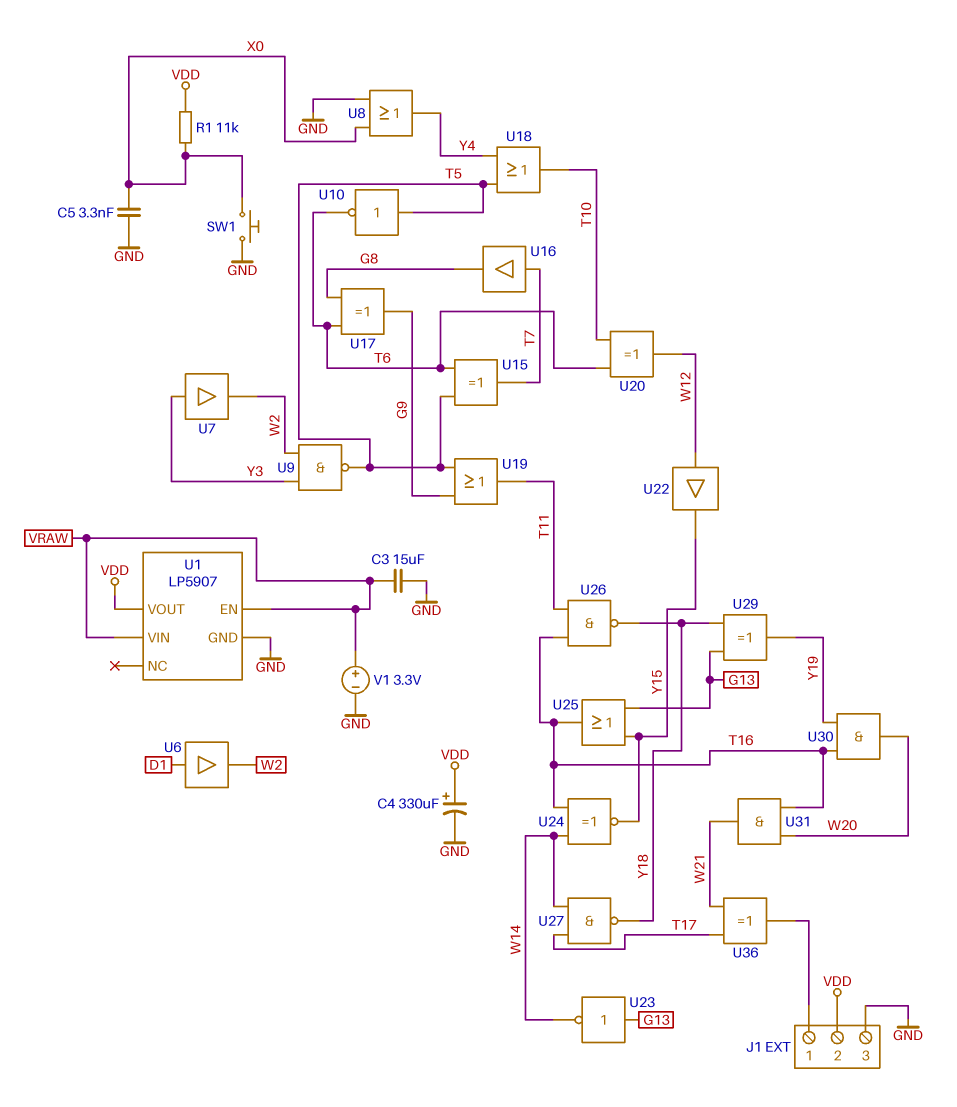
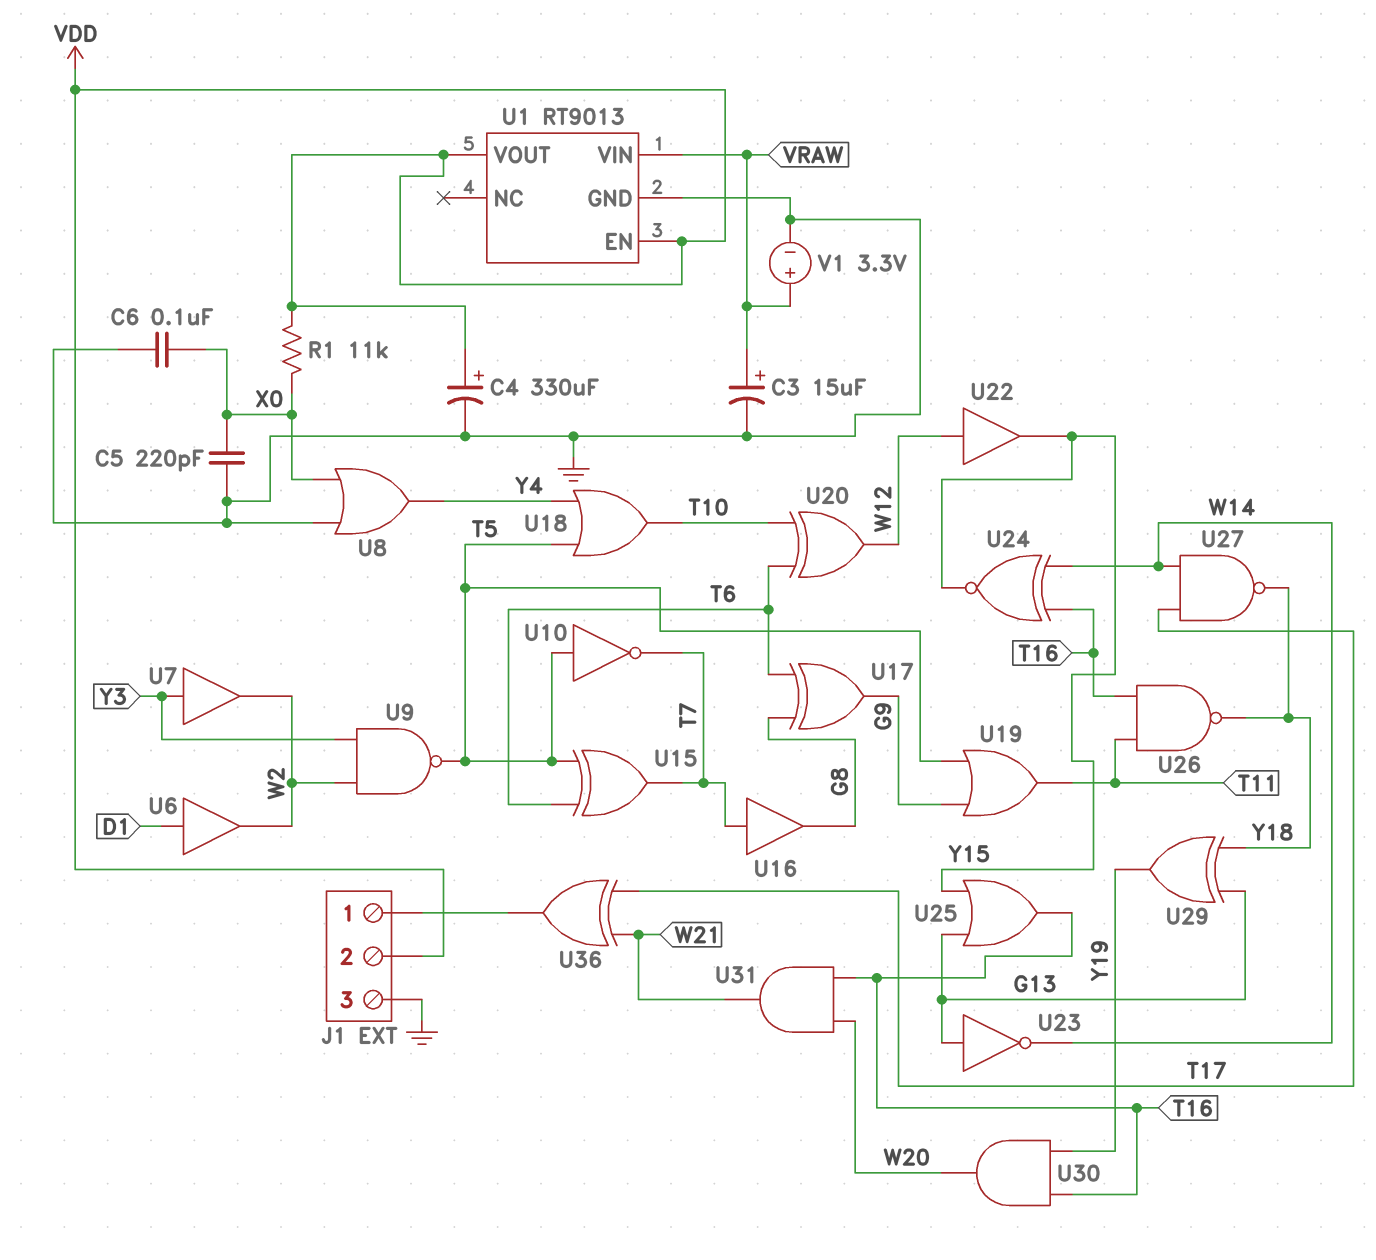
C3: 15uF (GND, VRAW) -> 15uF (plus VRAW, minus GND)
C5: 3.3nF (GND, X0) -> 220pF (GND, X0)
C6: none -> 100nF (GND, X0)
SW1: button (GND, X0) -> none
U1: LP5907 -> RT9013
U1 pin EN: VRAW -> VDD
U10: NOT (in T5, out T6) -> NOT (in T5, out T7)

